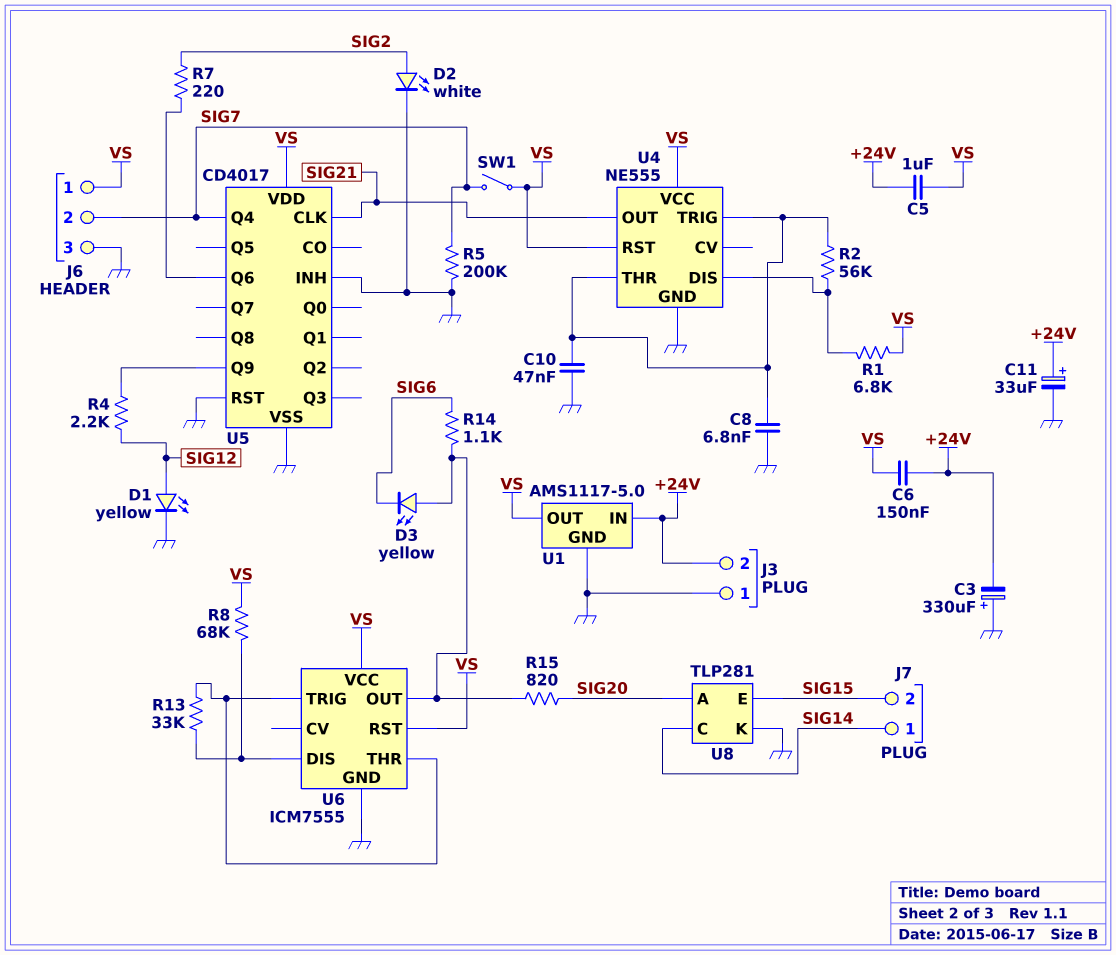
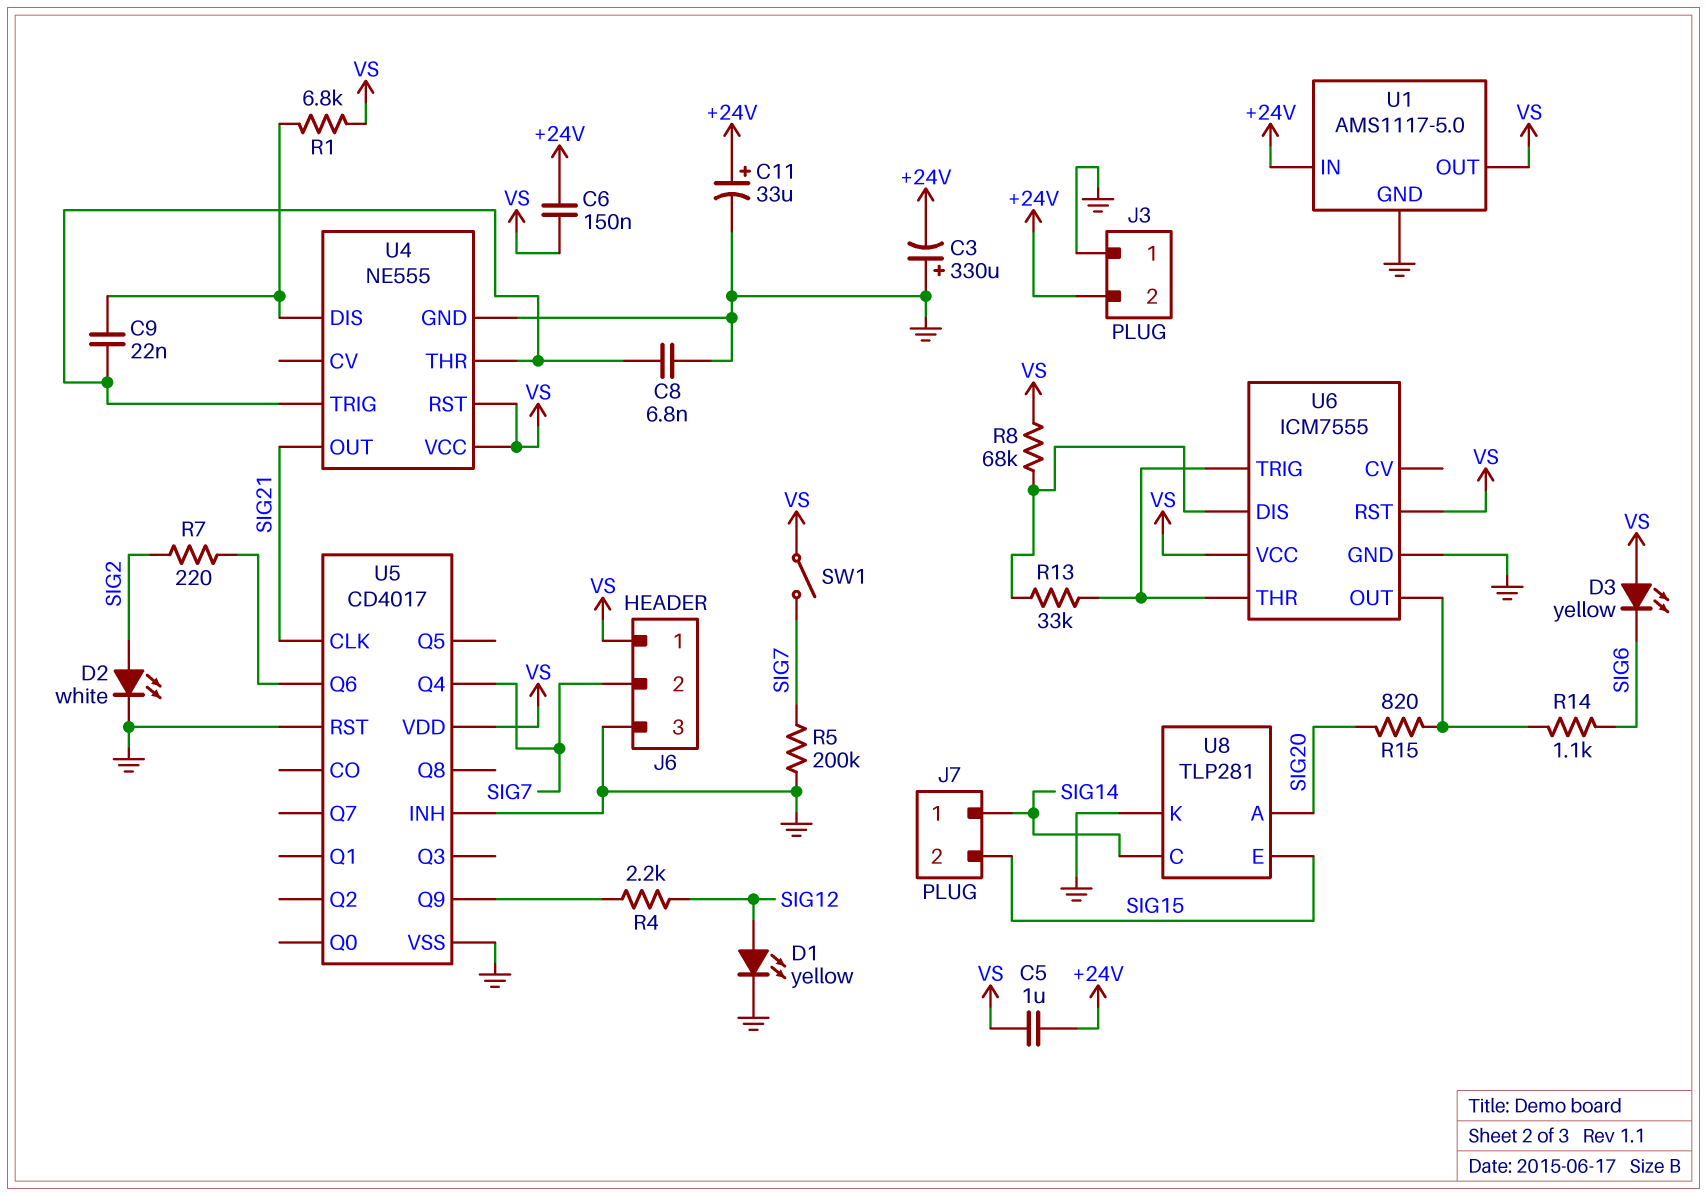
C9: none -> 22nF (U4/DIS, U4/THR)
C10: 47nF (GND, U4/THR) -> none
D3: LED yellow (A U6/OUT, K SIG6) -> LED yellow (A VS, K SIG6)
R2: 56k (U4/DIS, U4/THR) -> none

